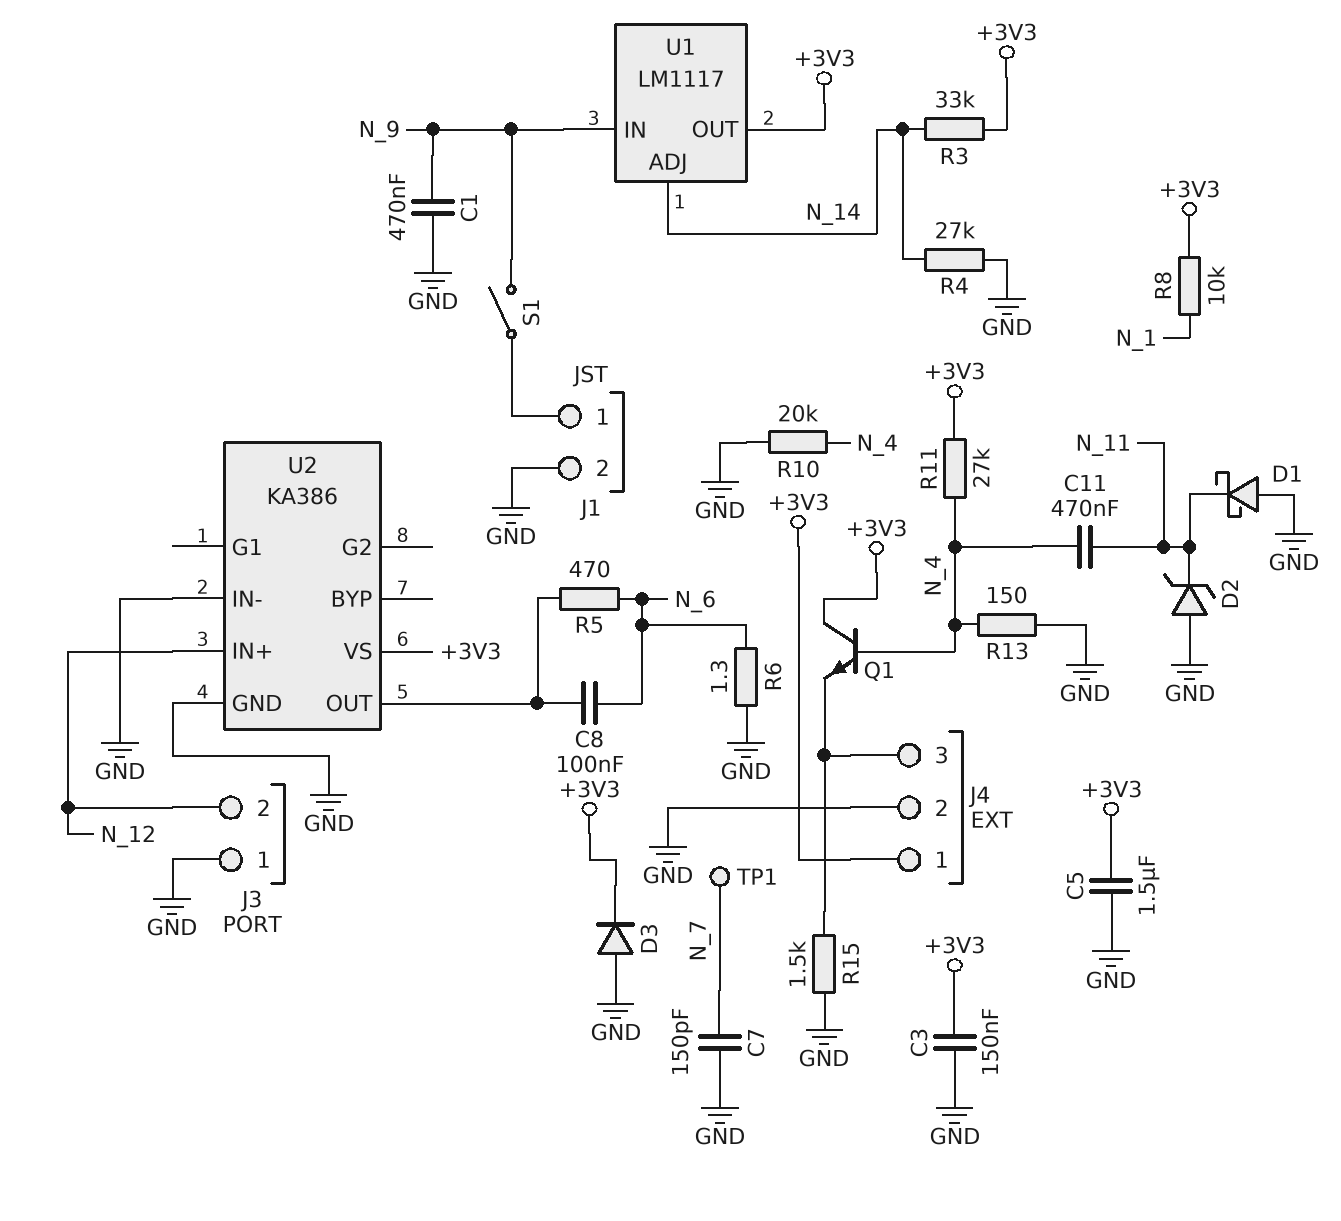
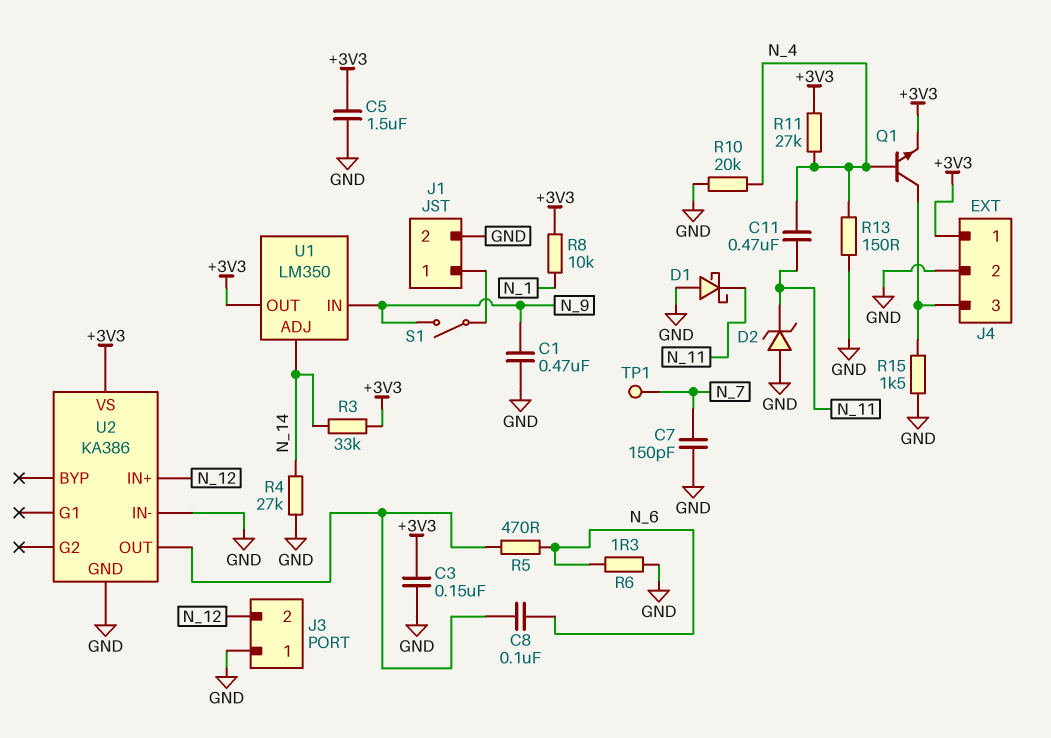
D3: diode (A GND, K +3V3) -> none
Q1: NPN (B N_4, C +3V3, E J4/3) -> NPN (B N_4, C J4/3, E +3V3)
U1: LM1117 -> LM350

